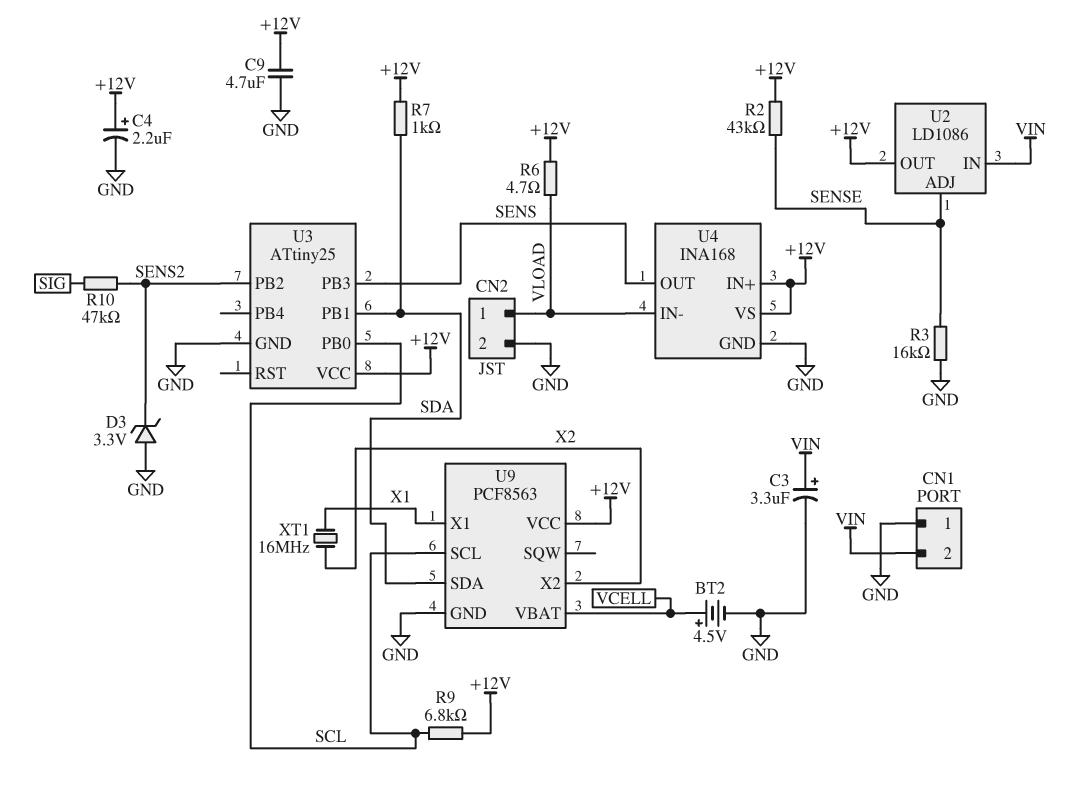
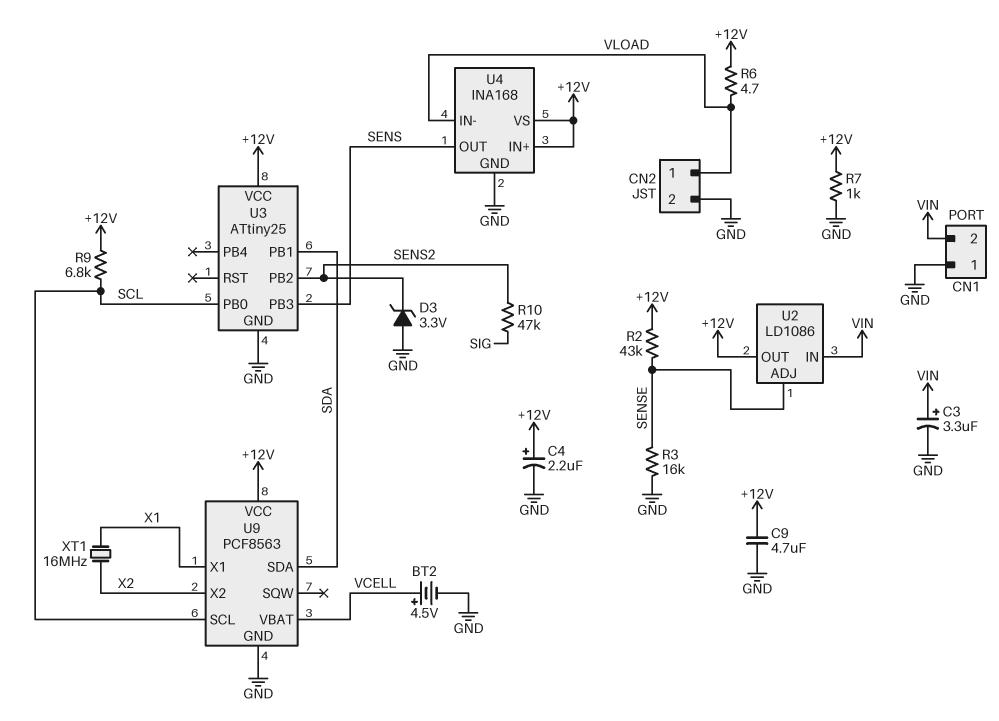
R7: 1k (+12V, SDA) -> 1k (+12V, GND)

